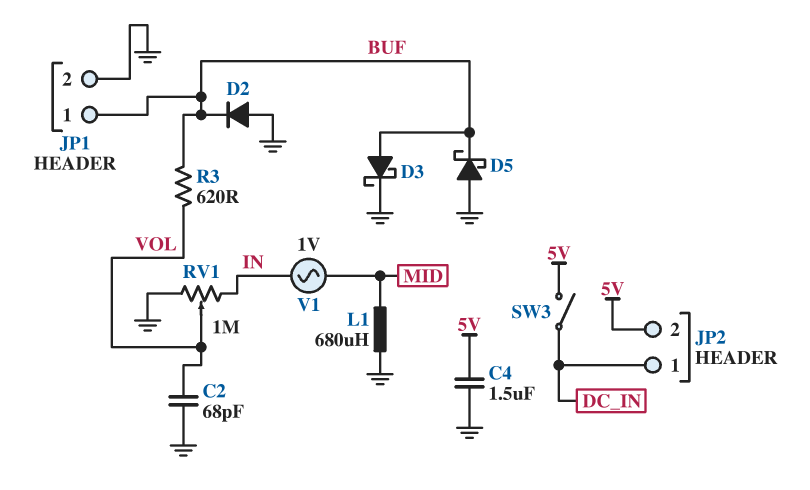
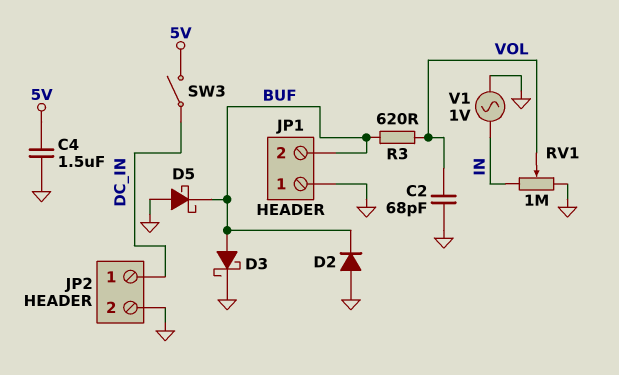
JP1 pin 1: BUF -> GND
JP1 pin 2: GND -> BUF
JP2 pin 2: 5V -> GND
L1: 680uH (GND, MID) -> none
V1: AC 1V (IN, MID) -> AC 1V (GND, IN)

